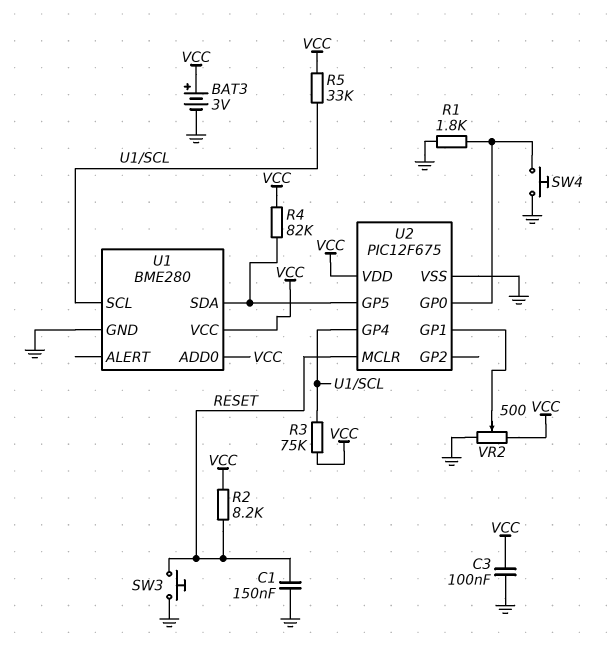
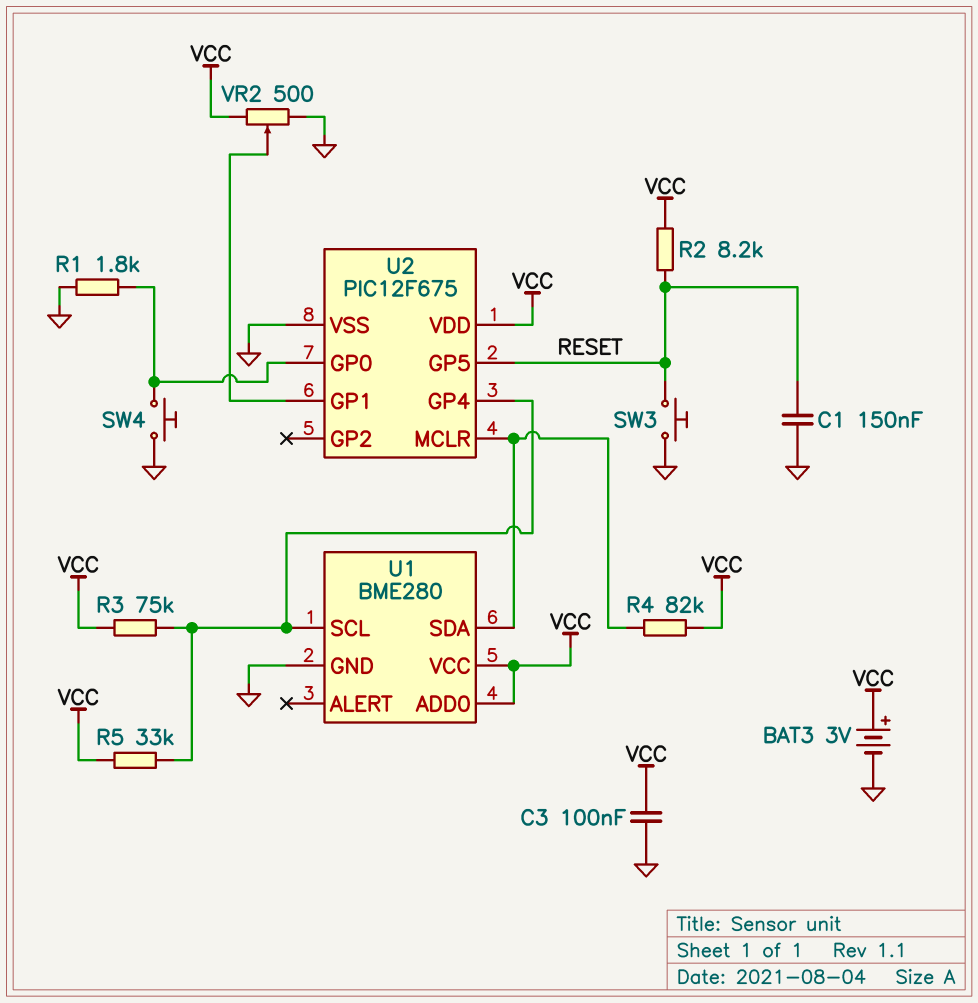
U2 pin GP5: U1/SDA -> RESET
U2 pin MCLR: RESET -> U1/SDA

